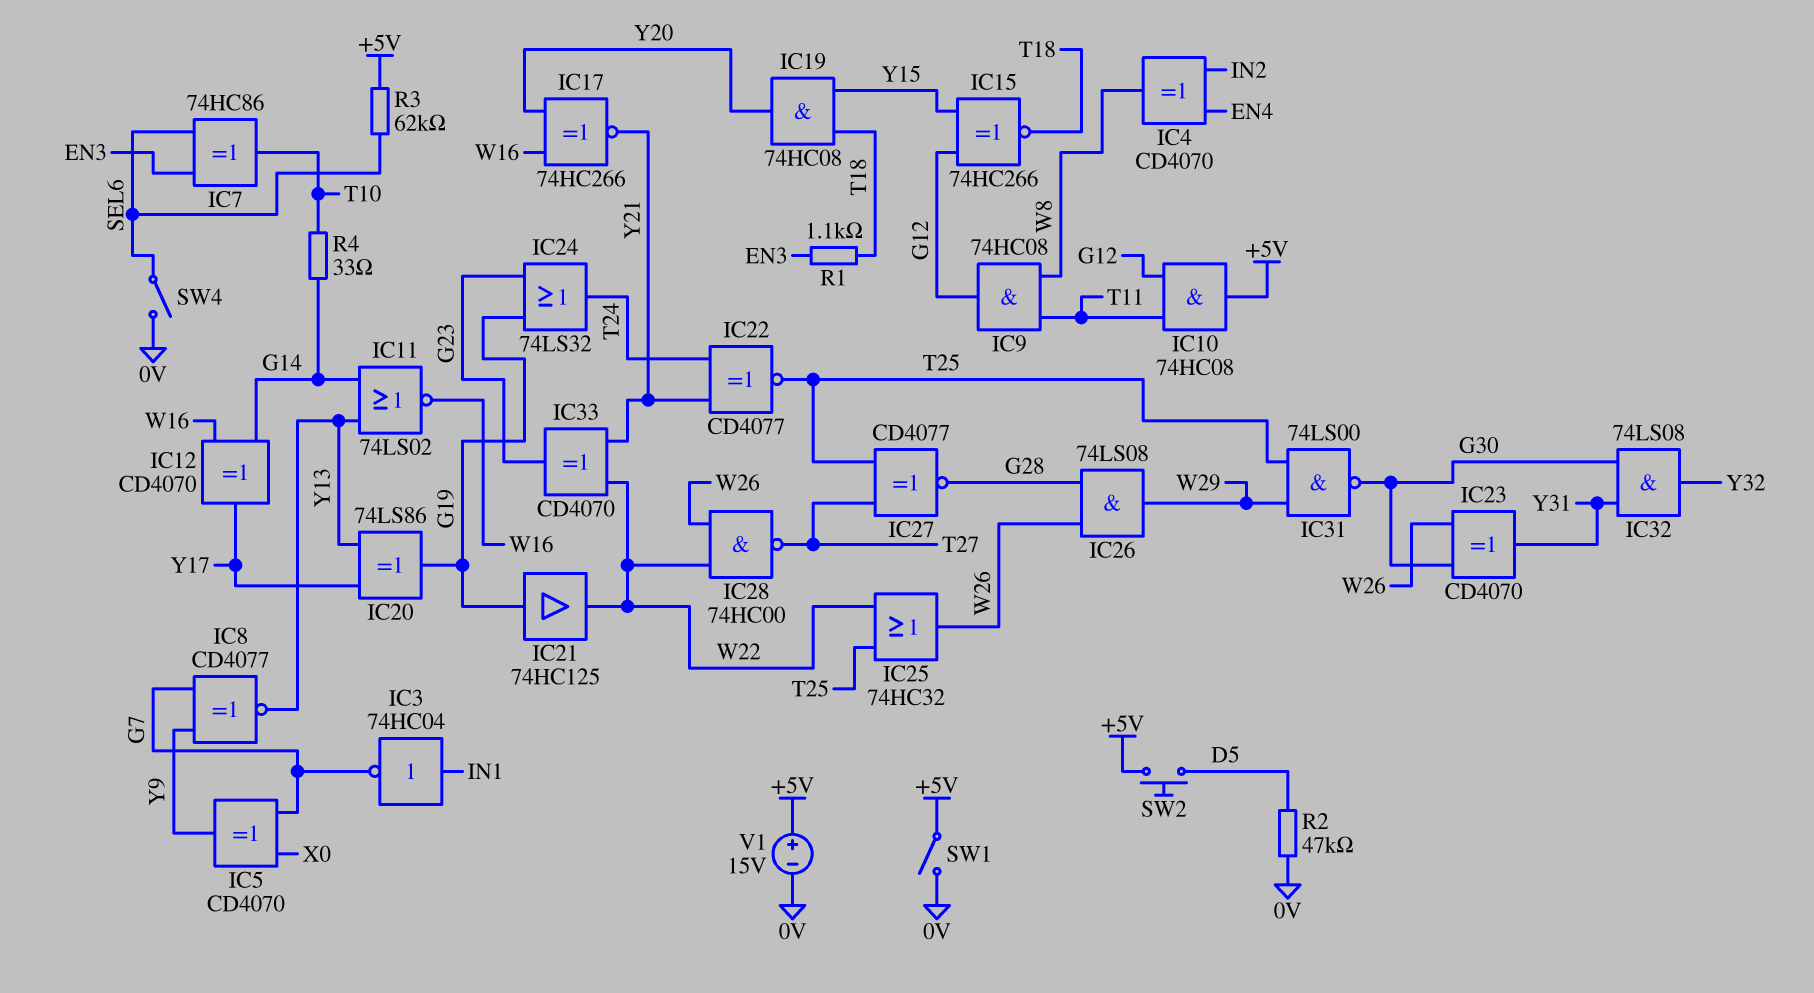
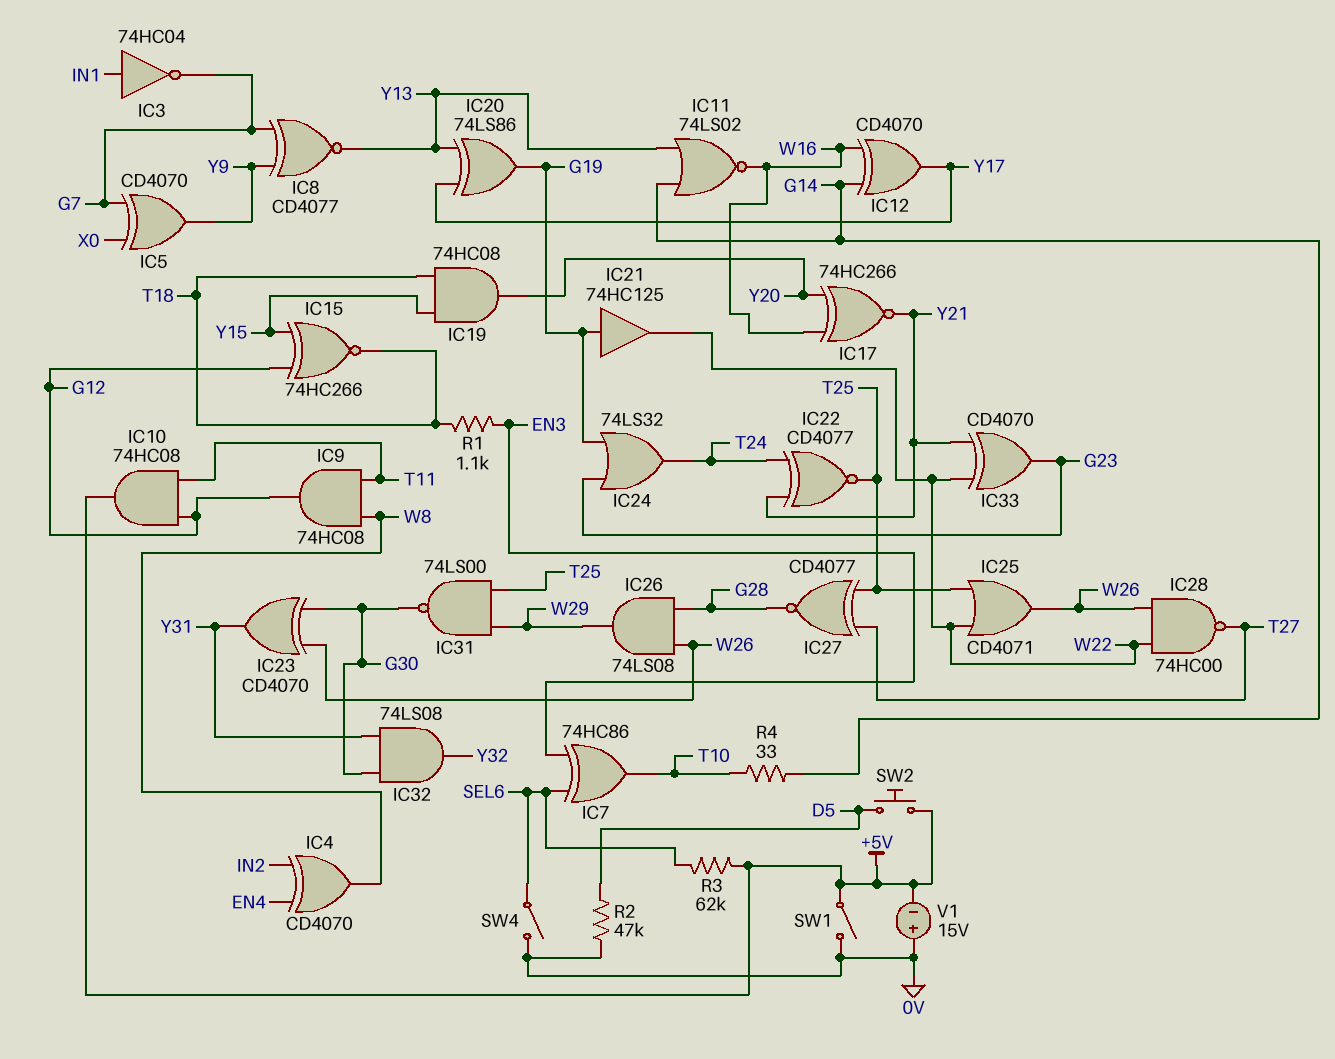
IC25: OR 74HC32 (in T25, in W22, out W26) -> OR CD4071 (in T25, in W22, out W26)
V1: 15V (plus +5V, minus 0V) -> 15V (plus 0V, minus +5V)

